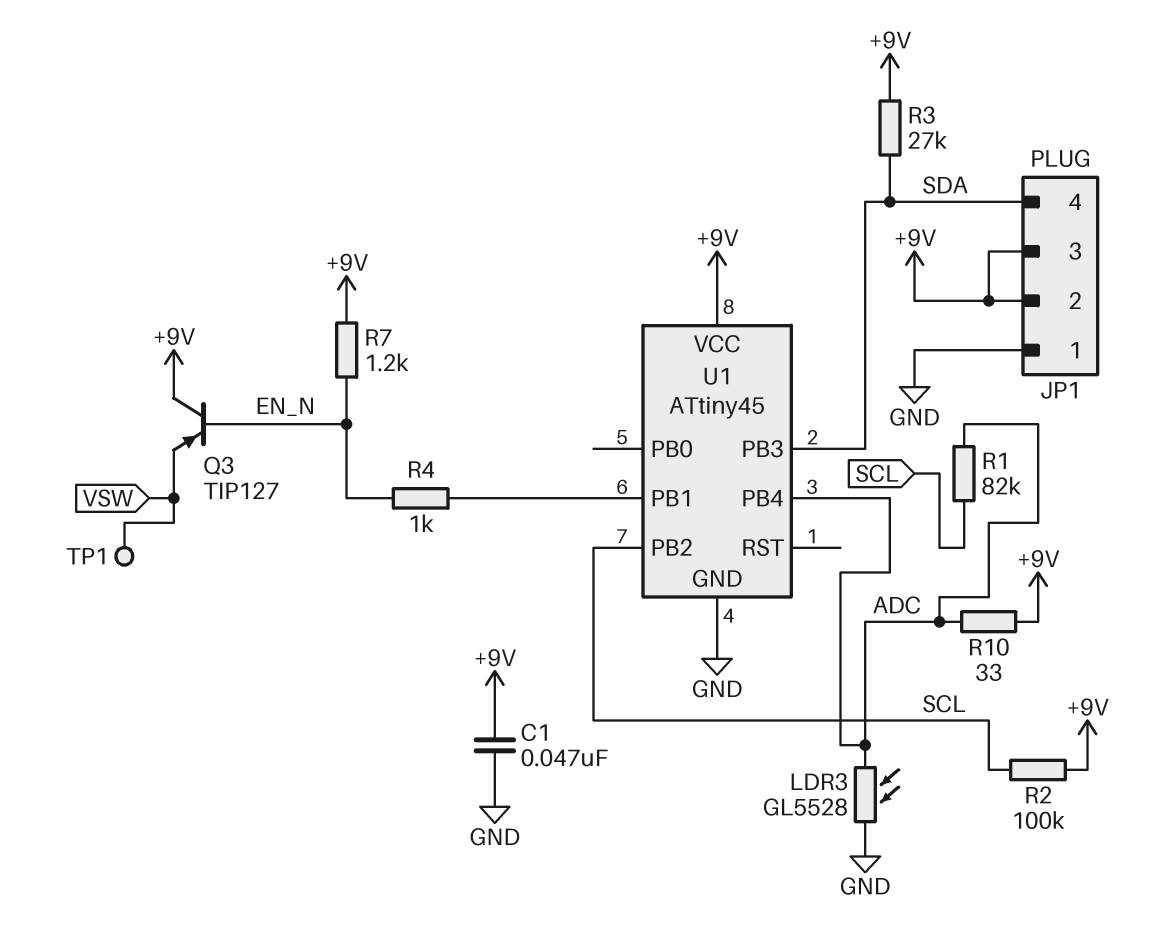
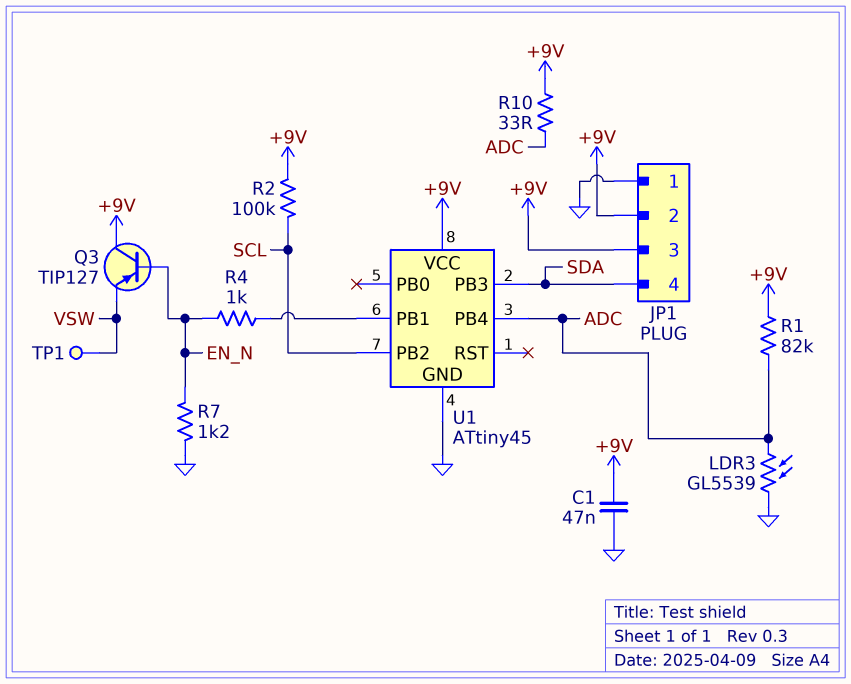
LDR3: GL5528 (ADC, GND) -> GL5539 (ADC, GND)
R1: 82k (ADC, SCL) -> 82k (+9V, ADC)
R3: 27k (+9V, SDA) -> none
R7: 1.2k (+9V, EN_N) -> 1.2k (EN_N, GND)

